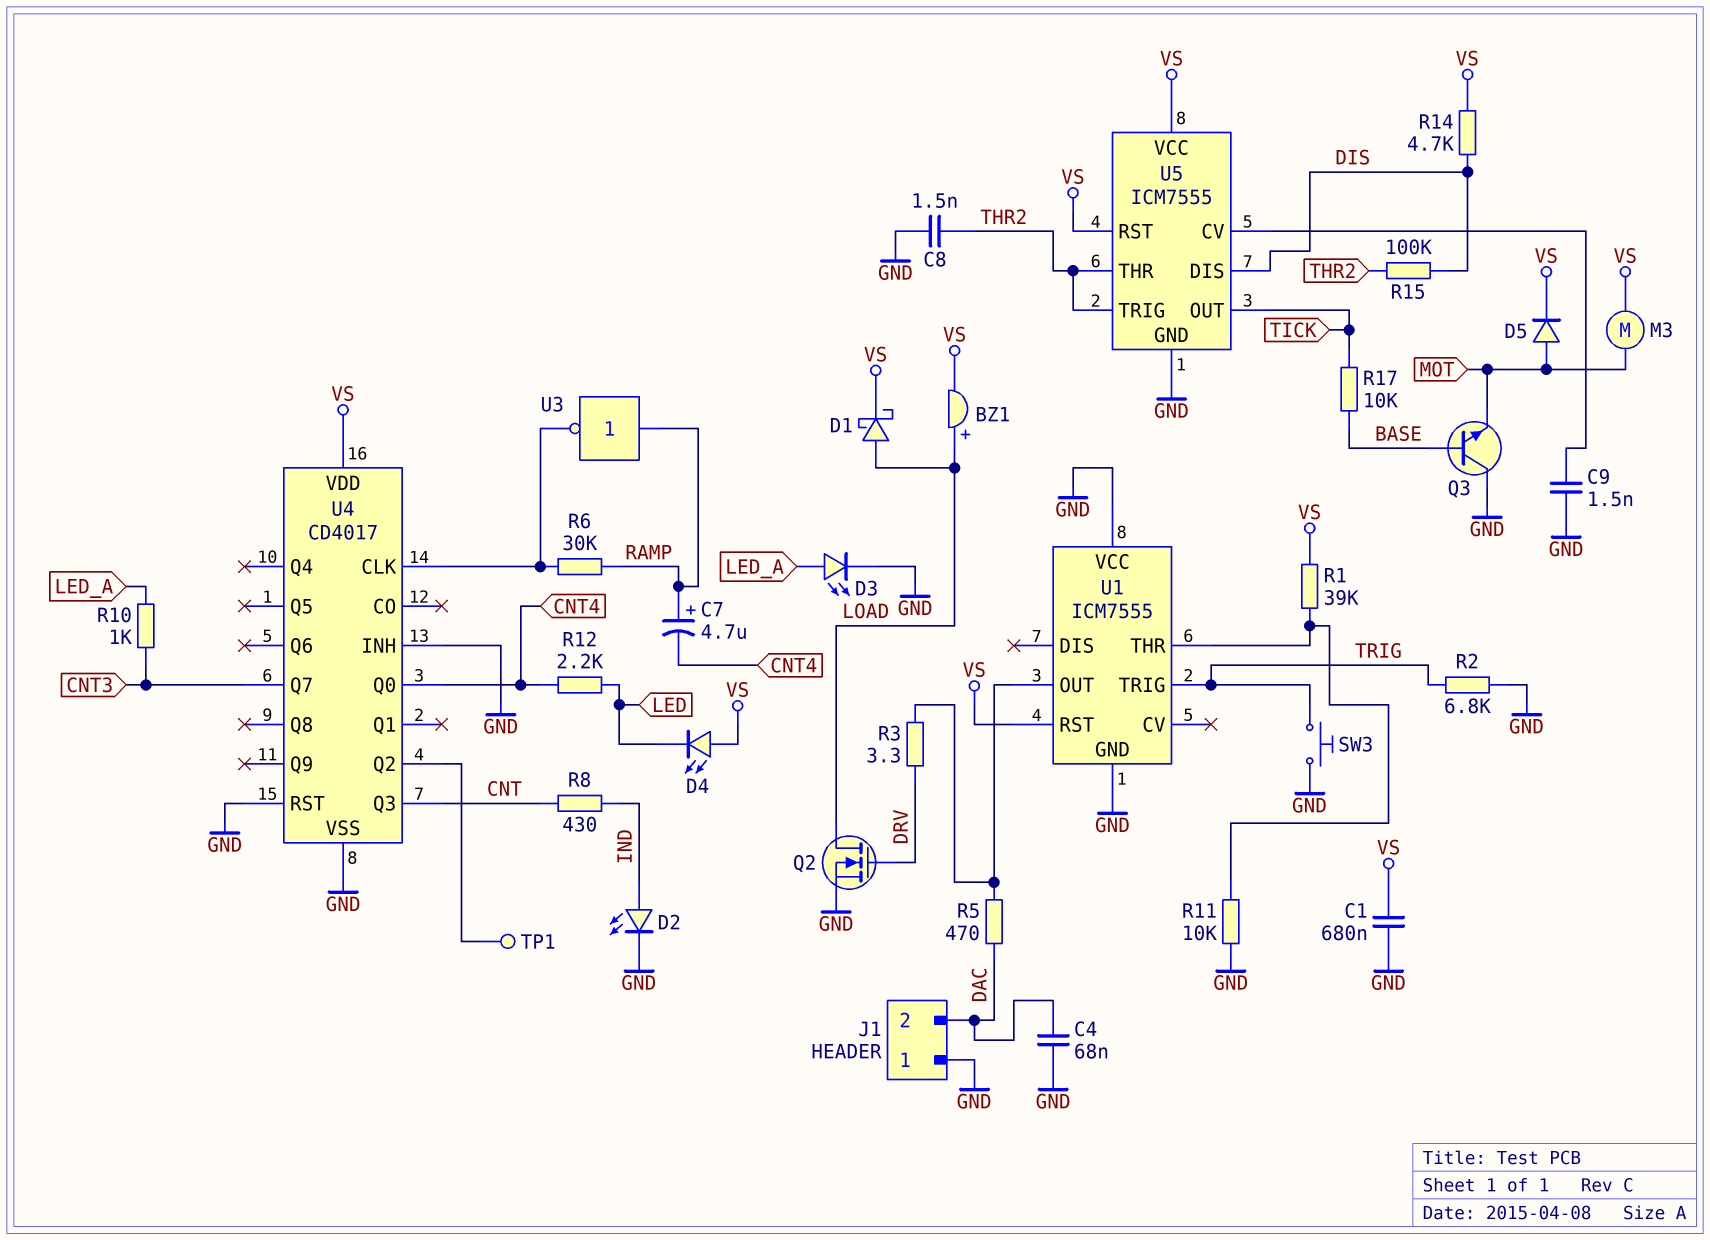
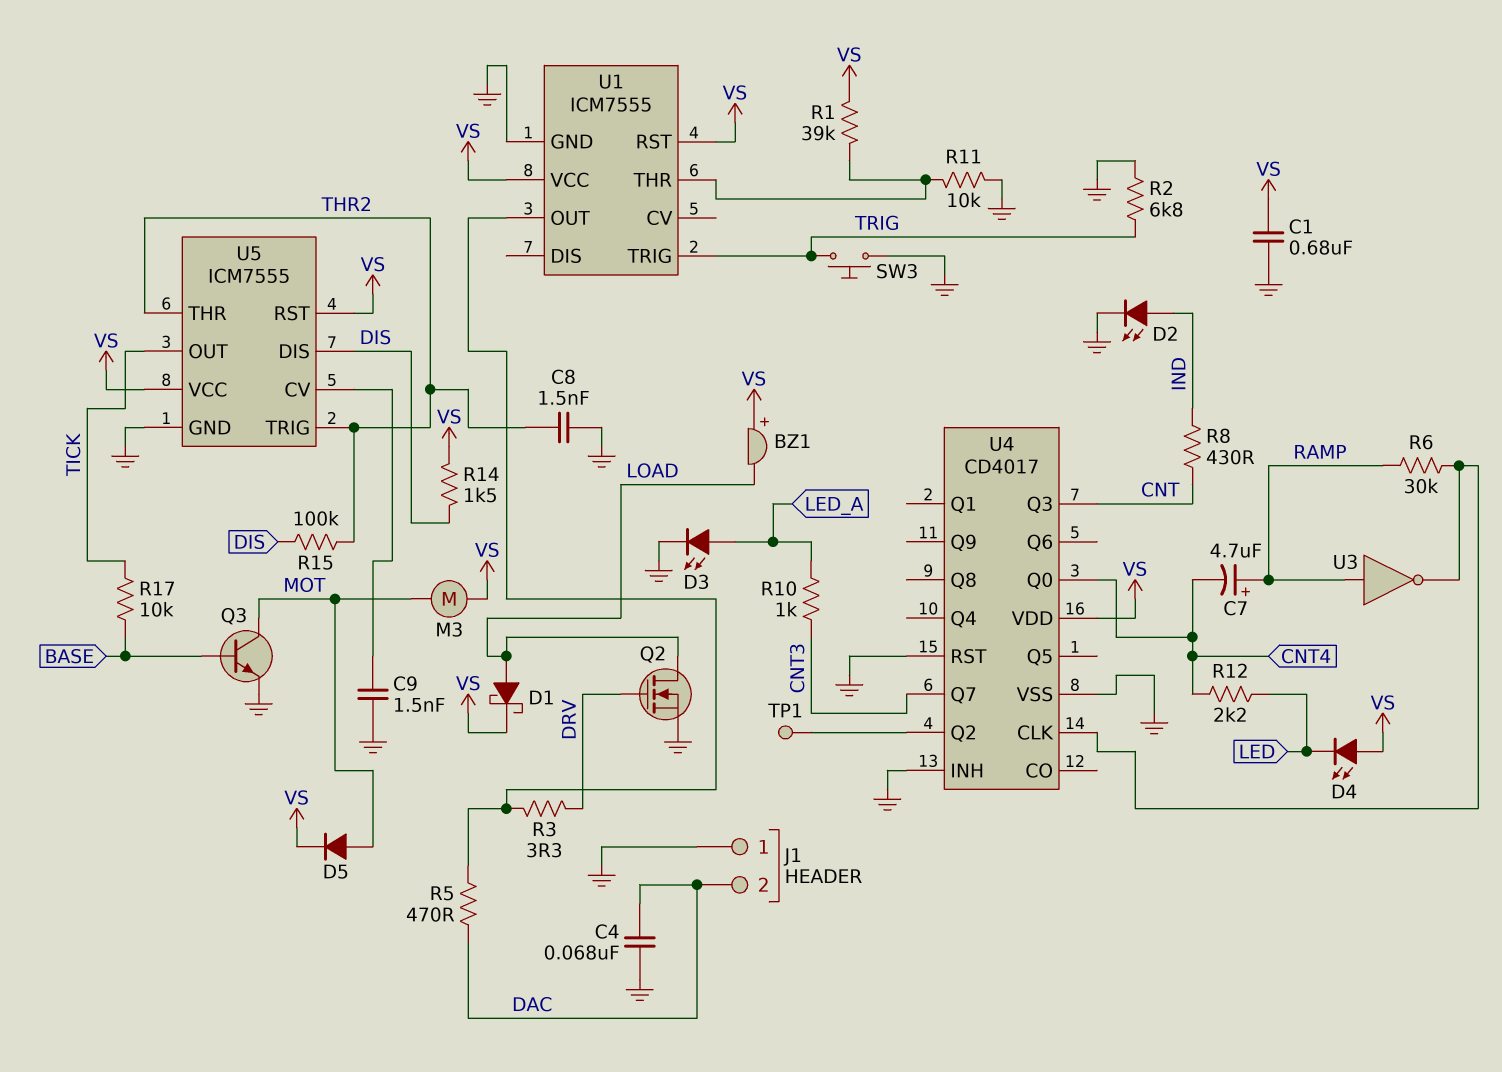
BZ1: buzzer (plus LOAD, minus VS) -> buzzer (plus VS, minus LOAD)
Q3: NPN (B BASE, C GND, E MOT) -> NPN (B BASE, C MOT, E GND)
R14: 4.7k (DIS, VS) -> 1.5k (DIS, VS)
U1 pin VCC: GND -> VS

